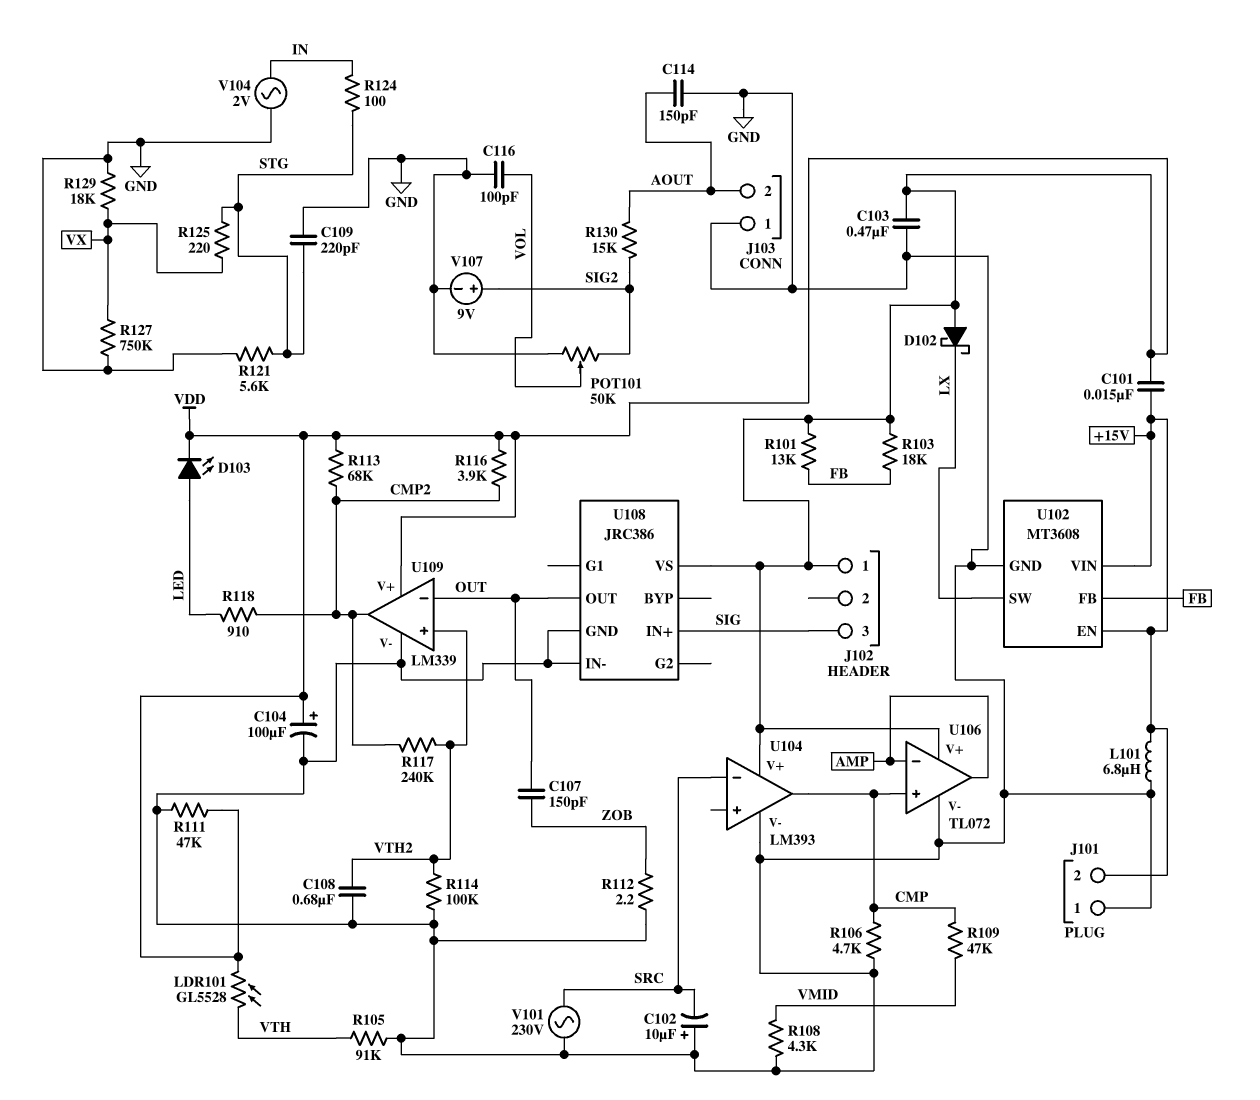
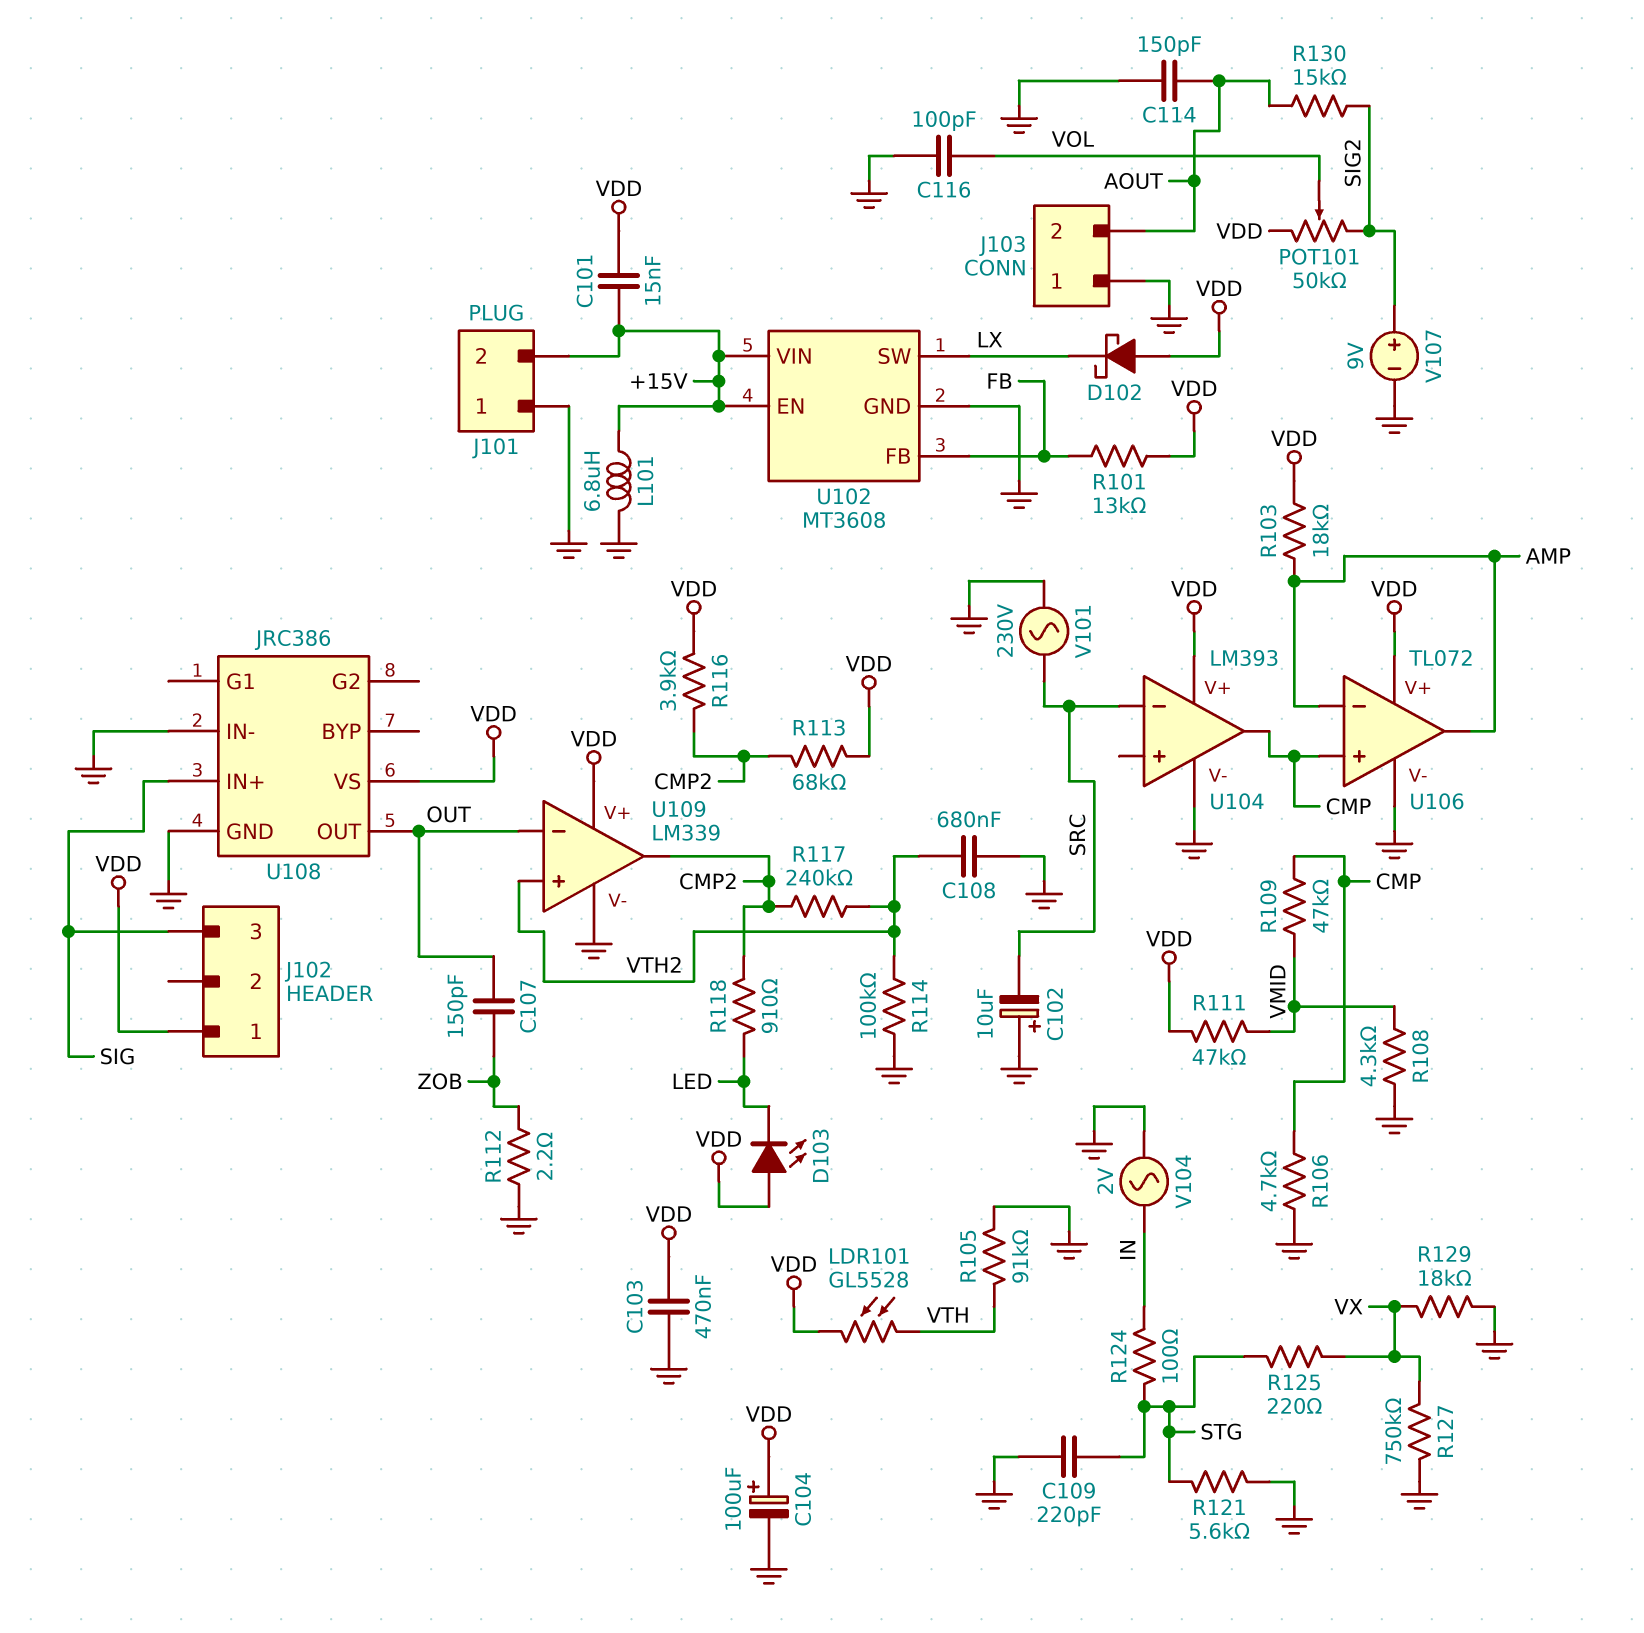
D103: LED (A LED, K VDD) -> LED (A VDD, K LED)
POT101: 50k (GND, SIG2, wiper VOL) -> 50k (SIG2, VDD, wiper VOL)
R103: 18k (FB, VDD) -> 18k (AMP, VDD)
R111: 47k (GND, VDD) -> 47k (VDD, VMID)

